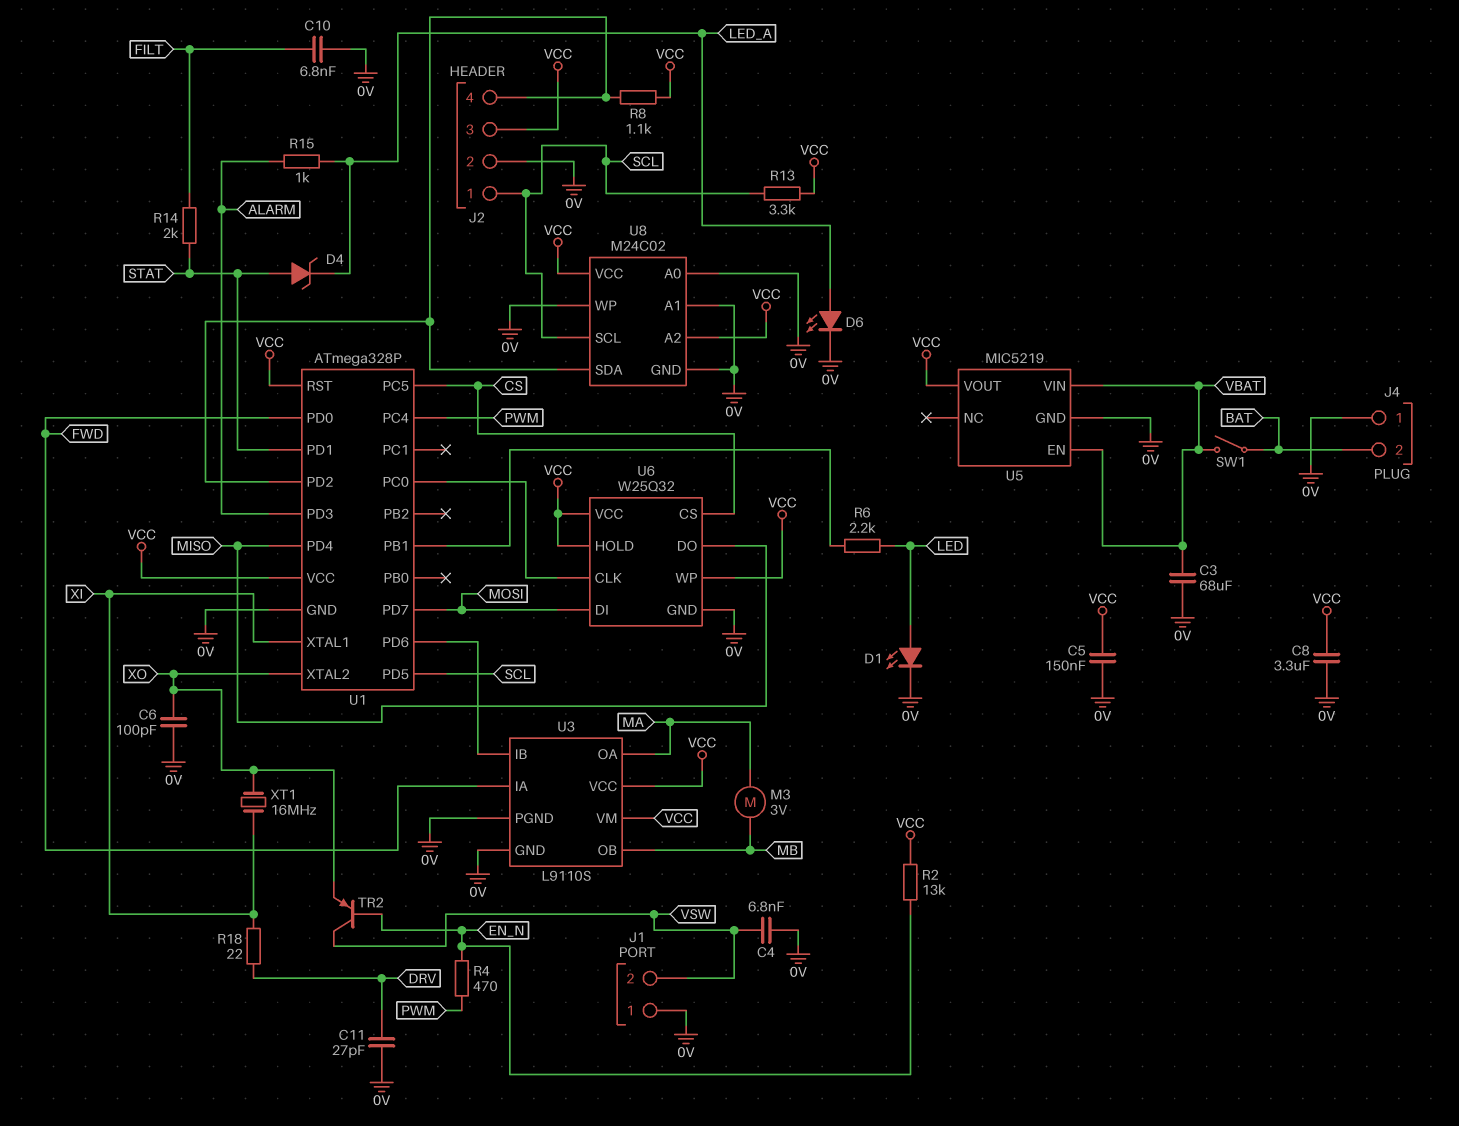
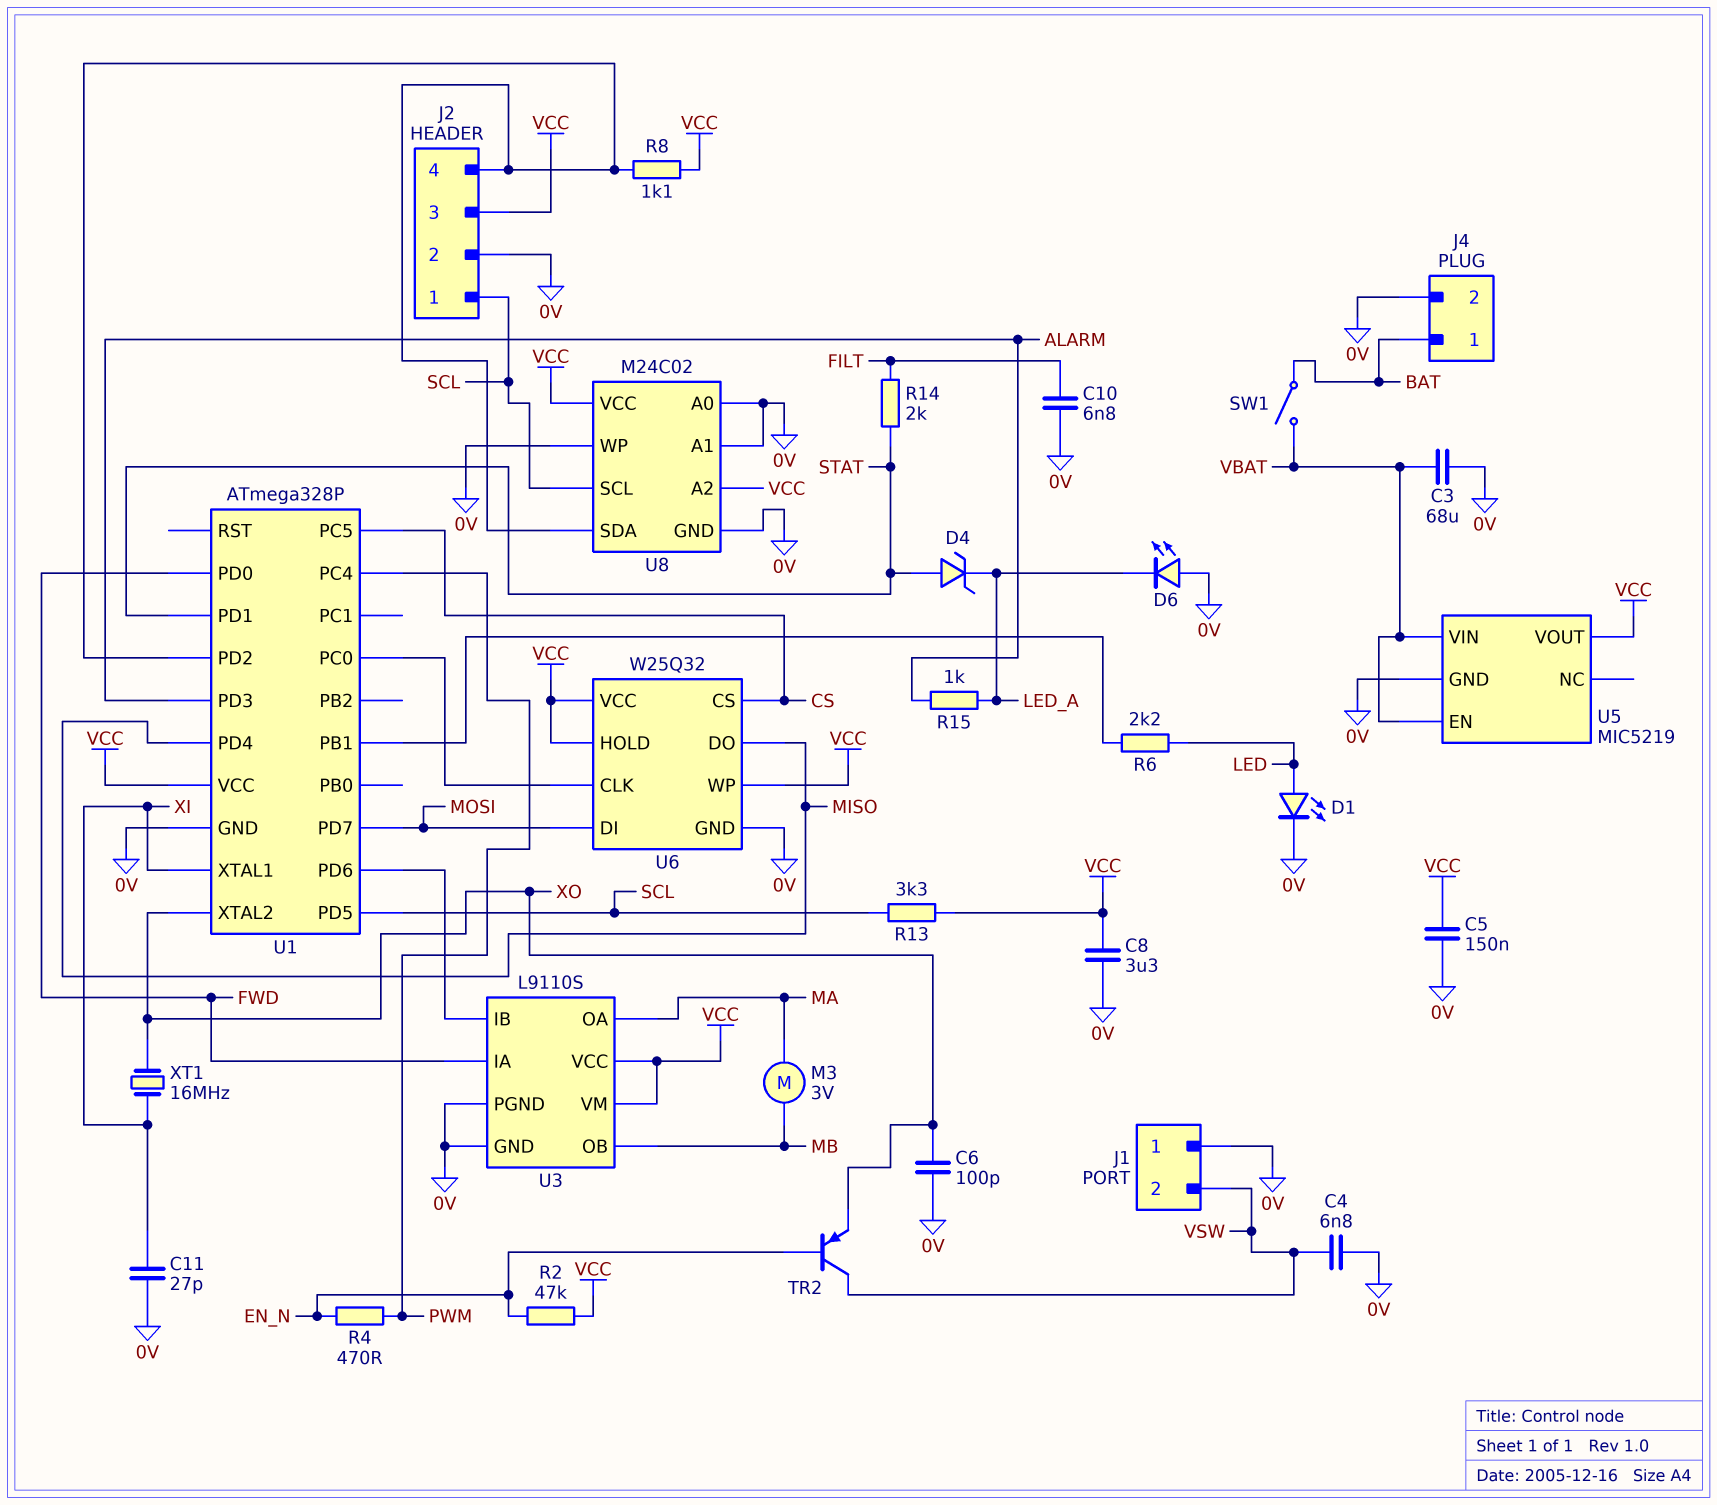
C11: 27pF (0V, DRV) -> 27pF (0V, XI)
D6: LED (A LED_A, K 0V) -> LED (A 0V, K LED_A)
J4 pin 1: 0V -> BAT
J4 pin 2: BAT -> 0V
R2: 13k (EN_N, VCC) -> 47k (EN_N, VCC)
R18: 22 (DRV, XI) -> none
U1 pin RST: VCC -> none

